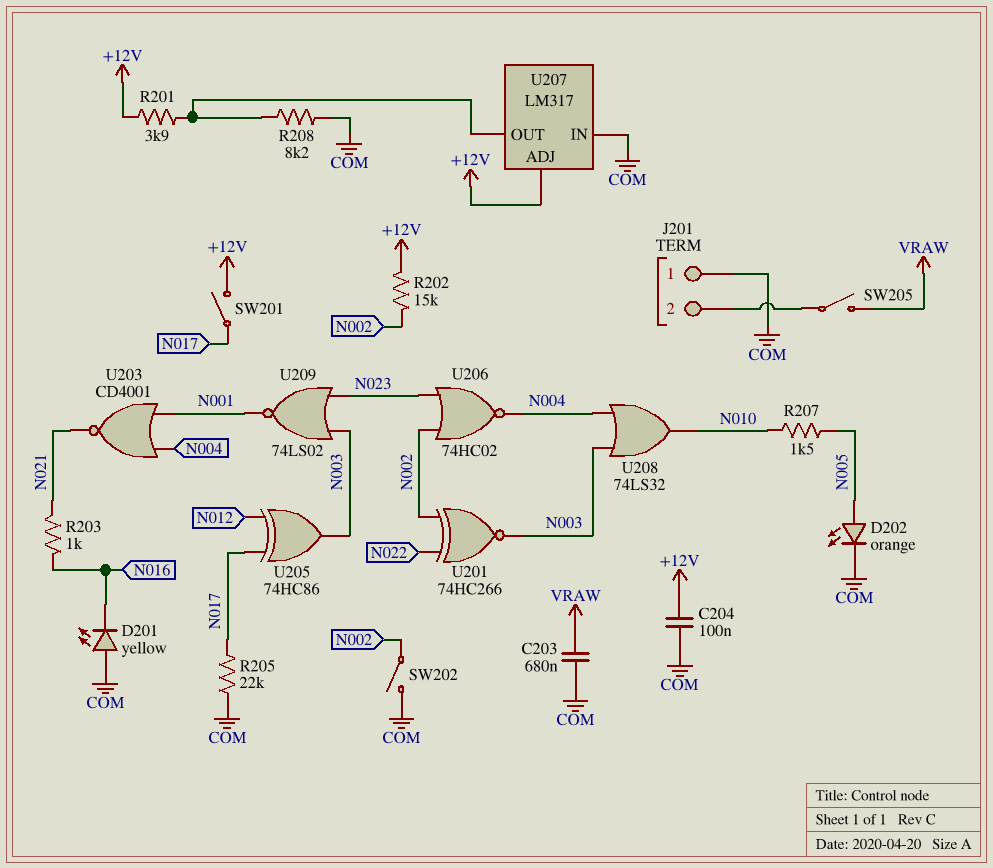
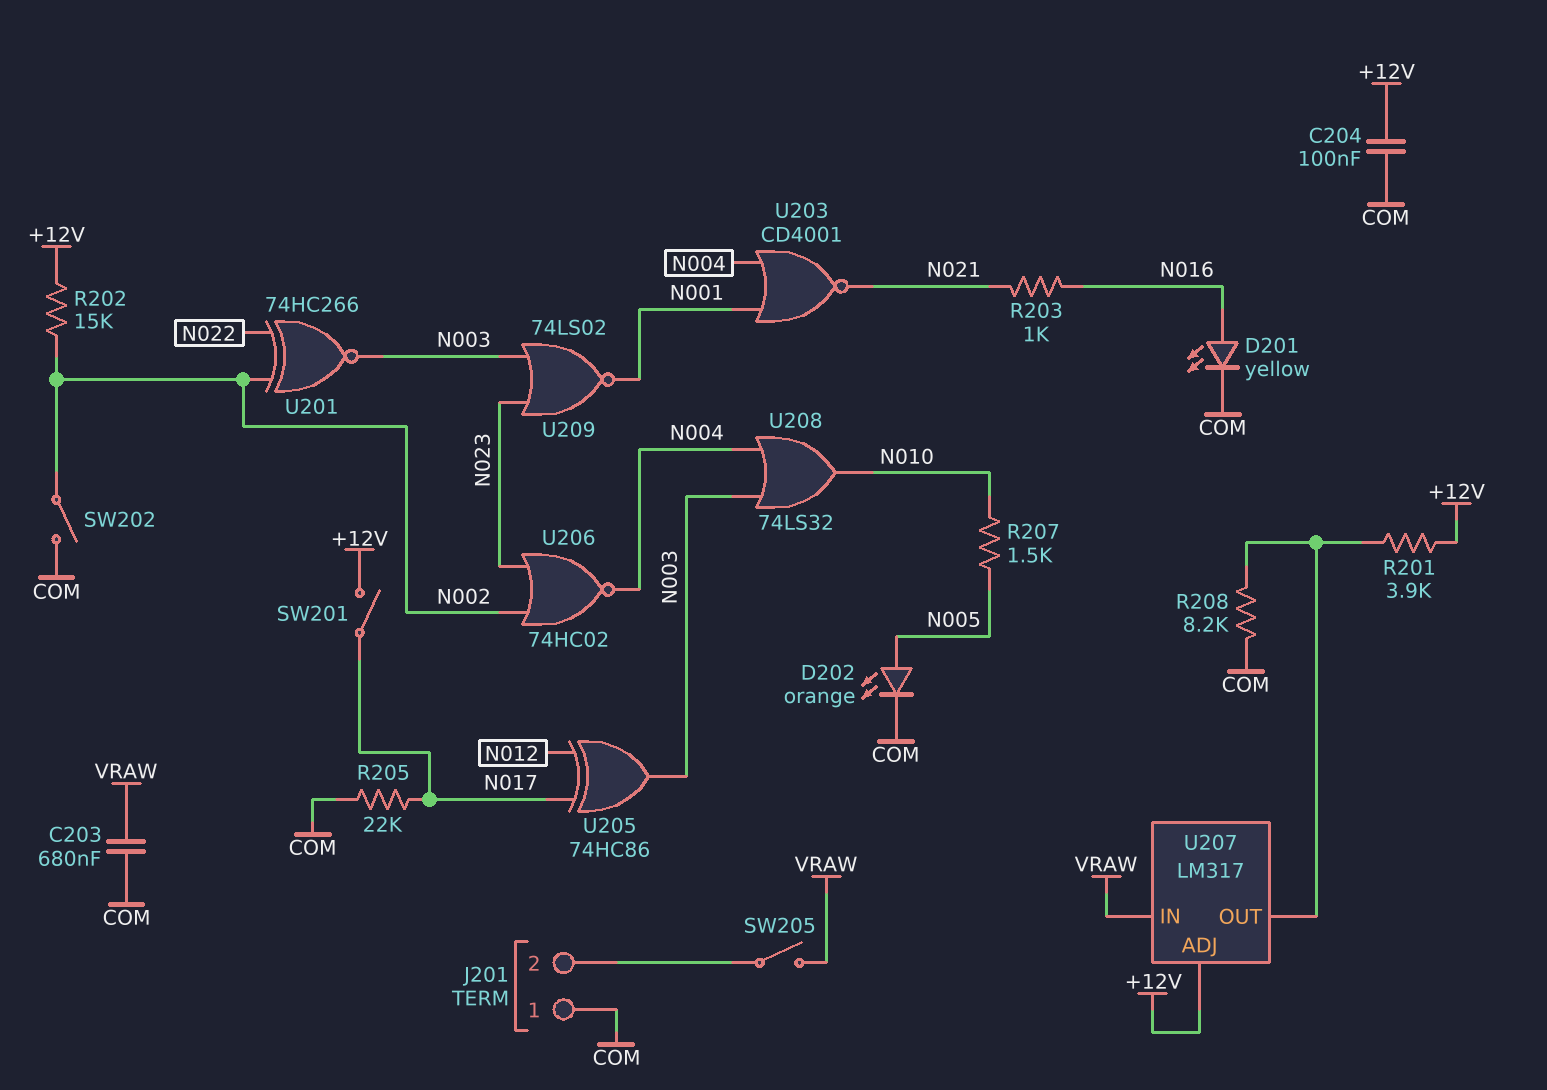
D201: LED yellow (A COM, K N016) -> LED yellow (A N016, K COM)
U207 pin IN: COM -> VRAW

